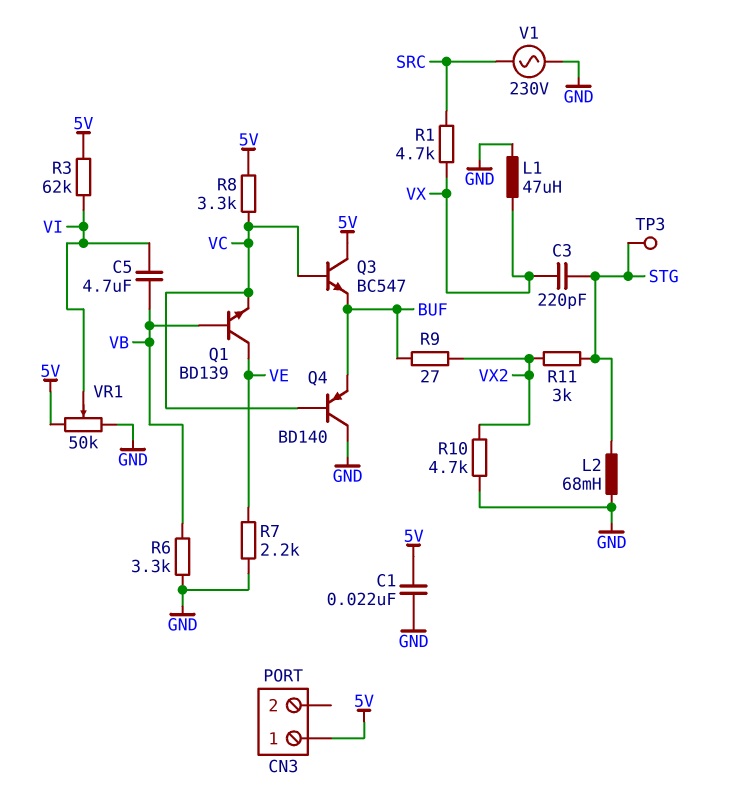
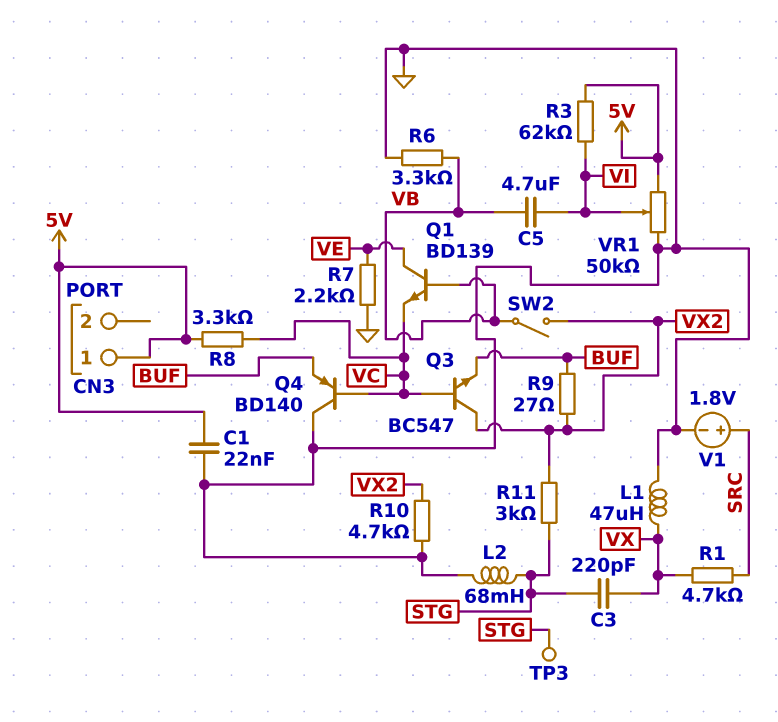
Q3: NPN BC547 (B VC, C 5V, E BUF) -> NPN BC547 (B VC, C VX2, E BUF)
SW2: none -> switch (VB, VX2)
V1: AC 230V (GND, SRC) -> 1.8V (plus SRC, minus GND)

